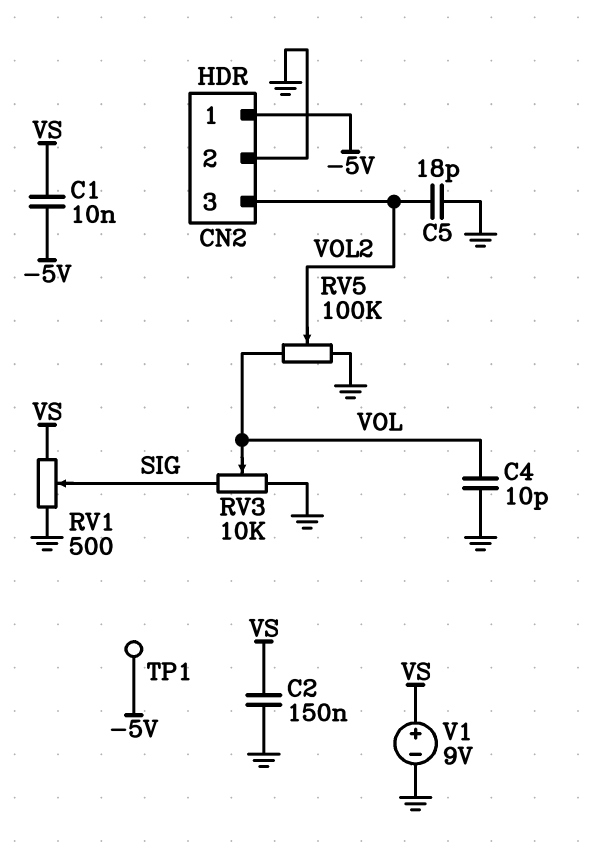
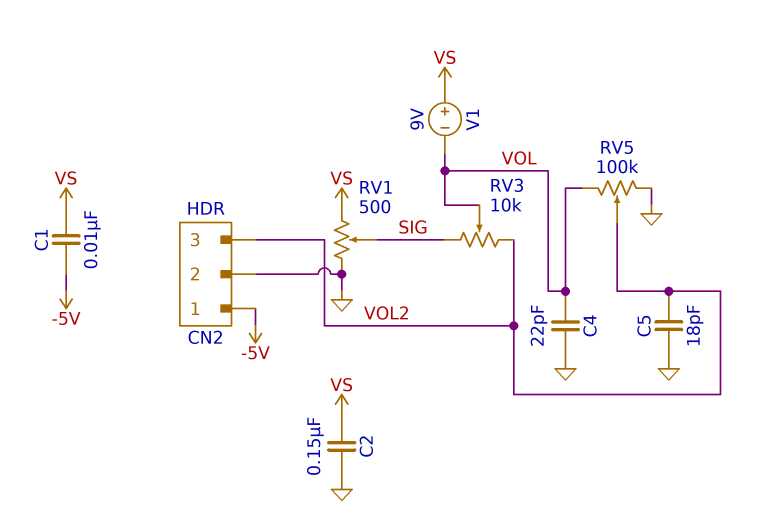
C4: 10pF (GND, VOL) -> 22pF (GND, VOL)
RV3: 10k (GND, SIG, wiper VOL) -> 10k (SIG, VOL2, wiper VOL)
TP1: test point (-5V) -> none
V1: 9V (plus VS, minus GND) -> 9V (plus VS, minus VOL)

